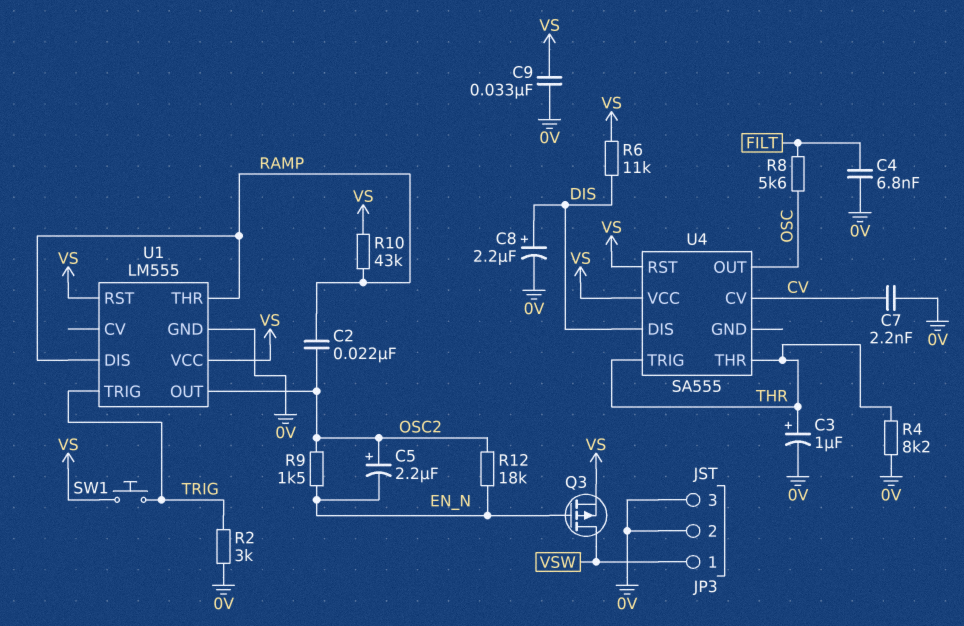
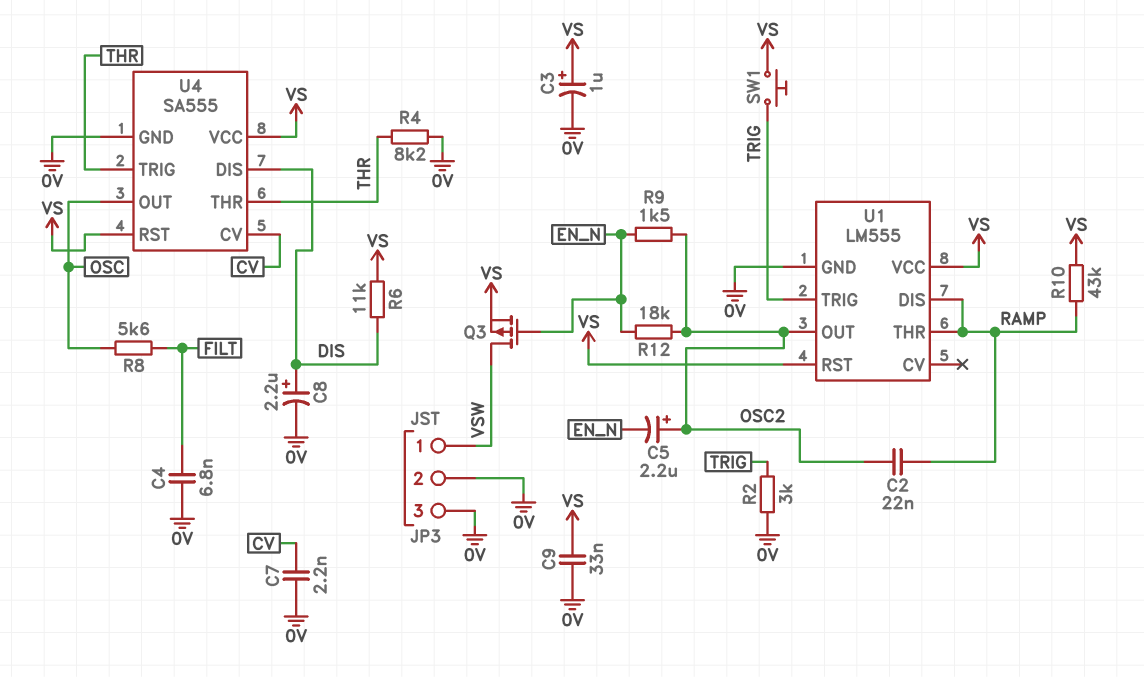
C3: 1uF (plus THR, minus 0V) -> 1uF (plus VS, minus 0V)
U4 pin GND: none -> 0V

